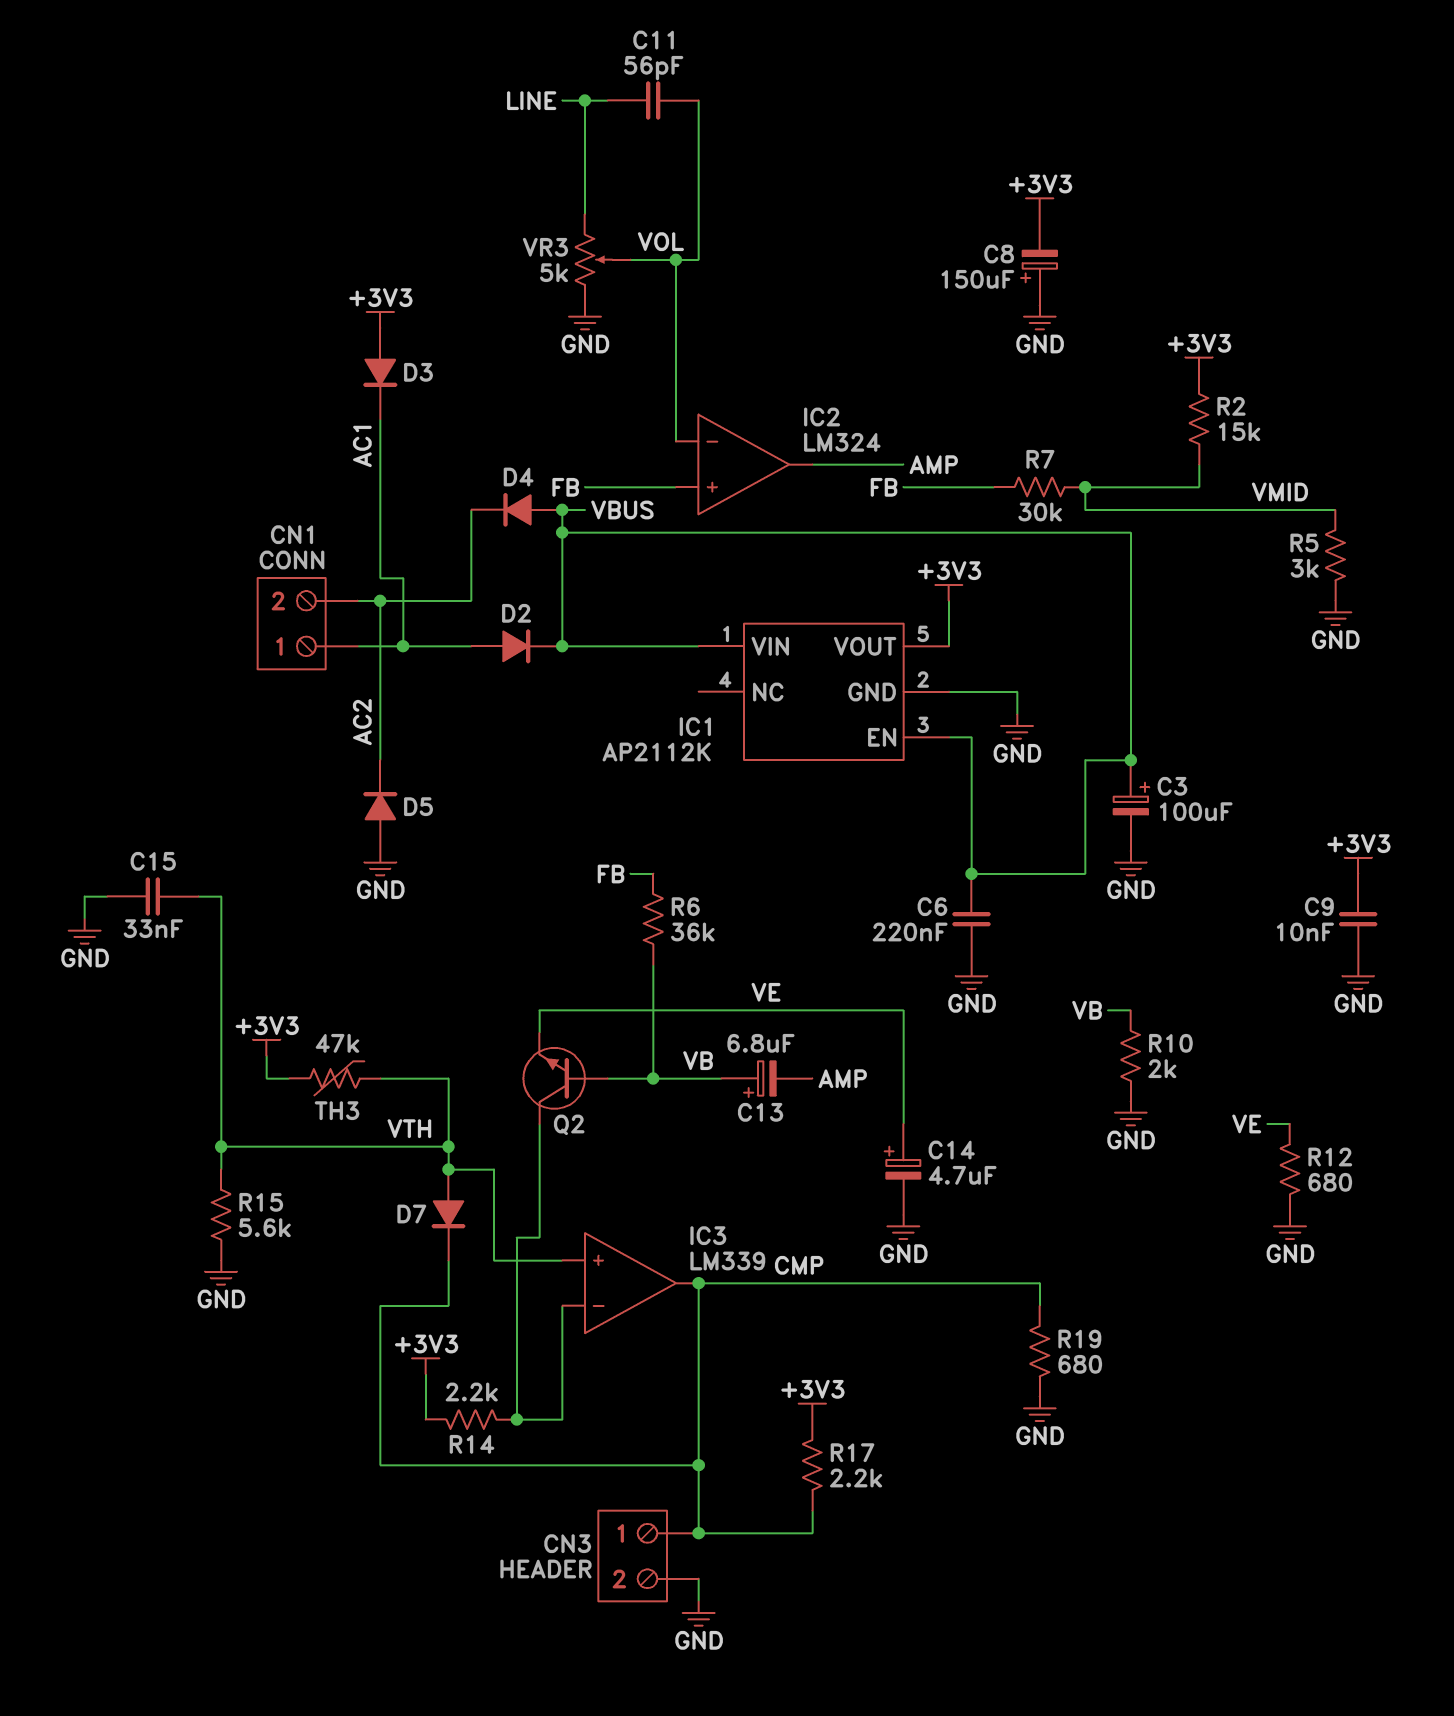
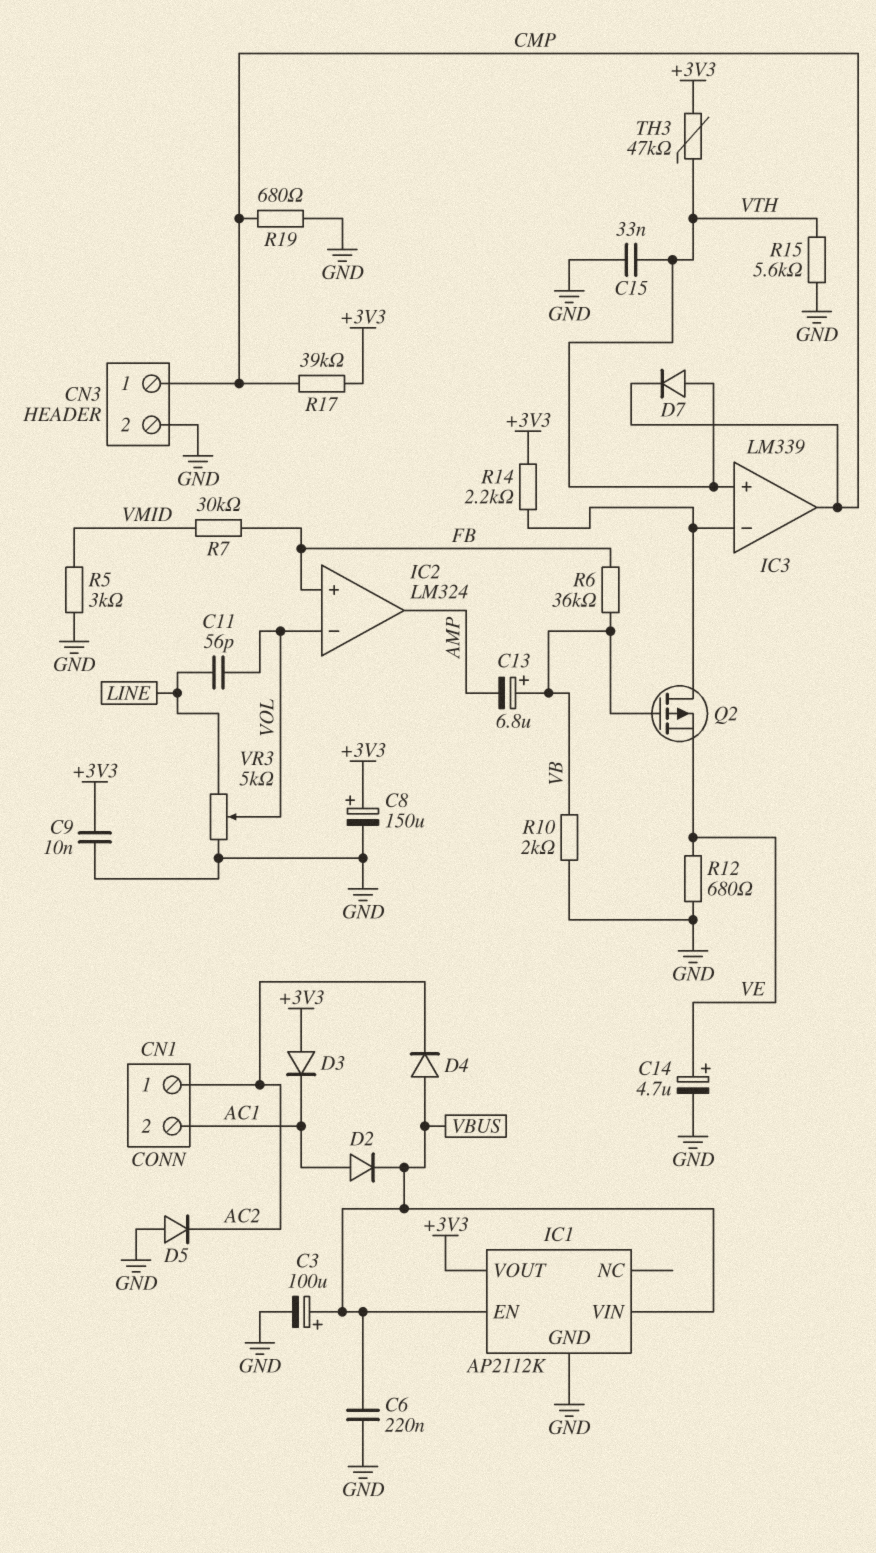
C8: 150uF (plus GND, minus +3V3) -> 150uF (plus +3V3, minus GND)
CN1 pin 1: AC1 -> AC2
CN1 pin 2: AC2 -> AC1
Q2: NPN (B VB, C IC3/in-, E VE) -> PMOS (G VB, D IC3/in-, S VE)
R2: 15k (+3V3, VMID) -> none
R17: 2.2k (+3V3, CMP) -> 39k (+3V3, CMP)

